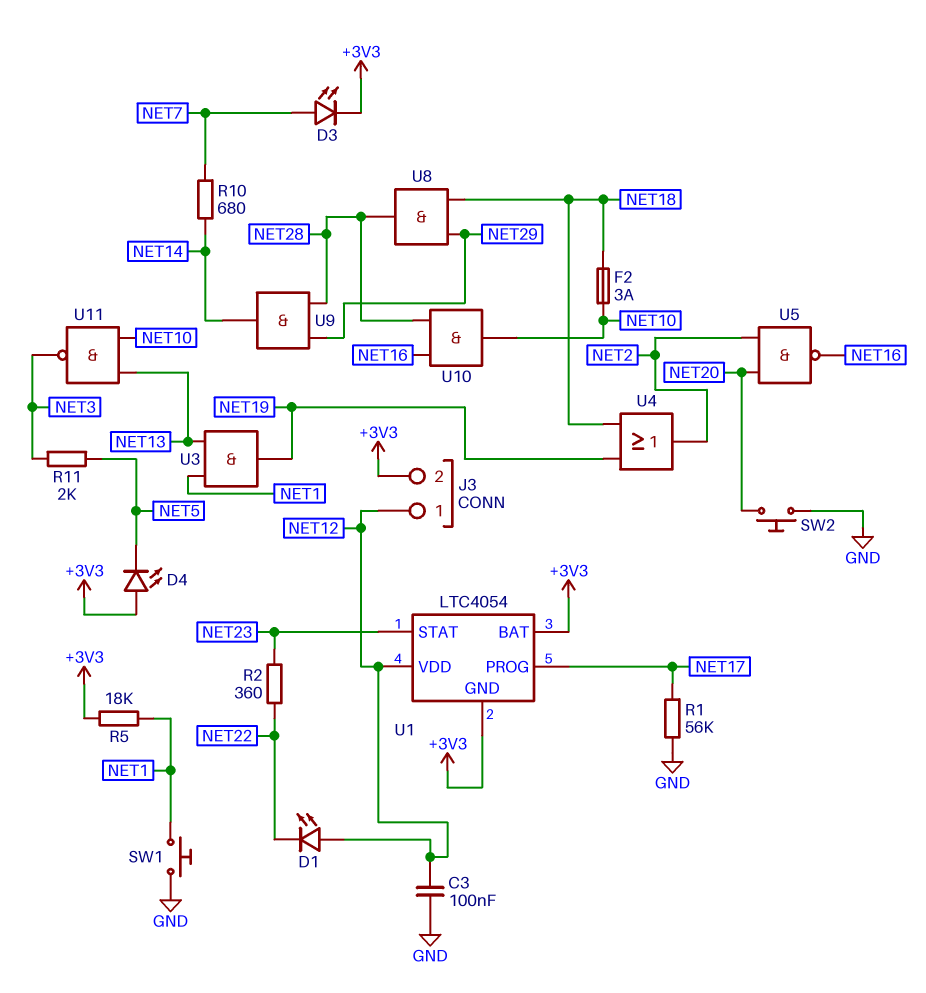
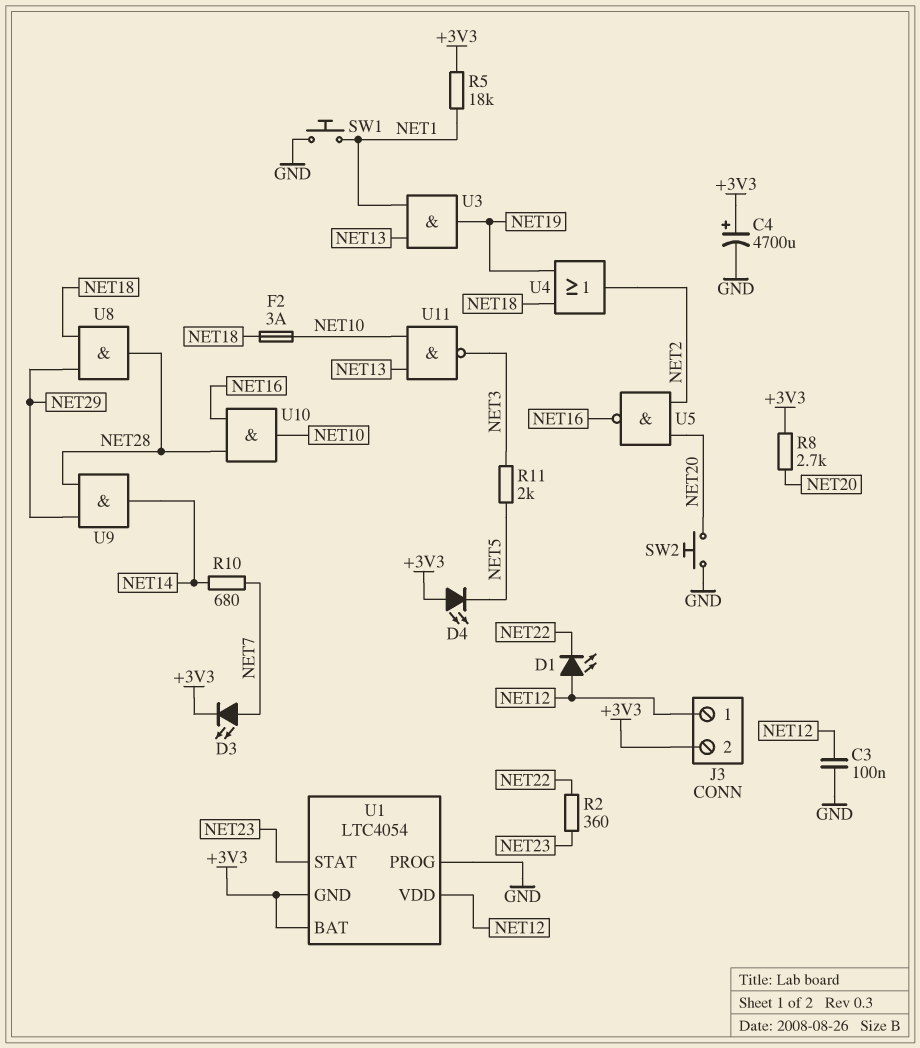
C4: none -> 4700uF (plus +3V3, minus GND)
R1: 56k (GND, NET17) -> none
R8: none -> 2.7k (+3V3, NET20)
U1 pin PROG: NET17 -> GND

